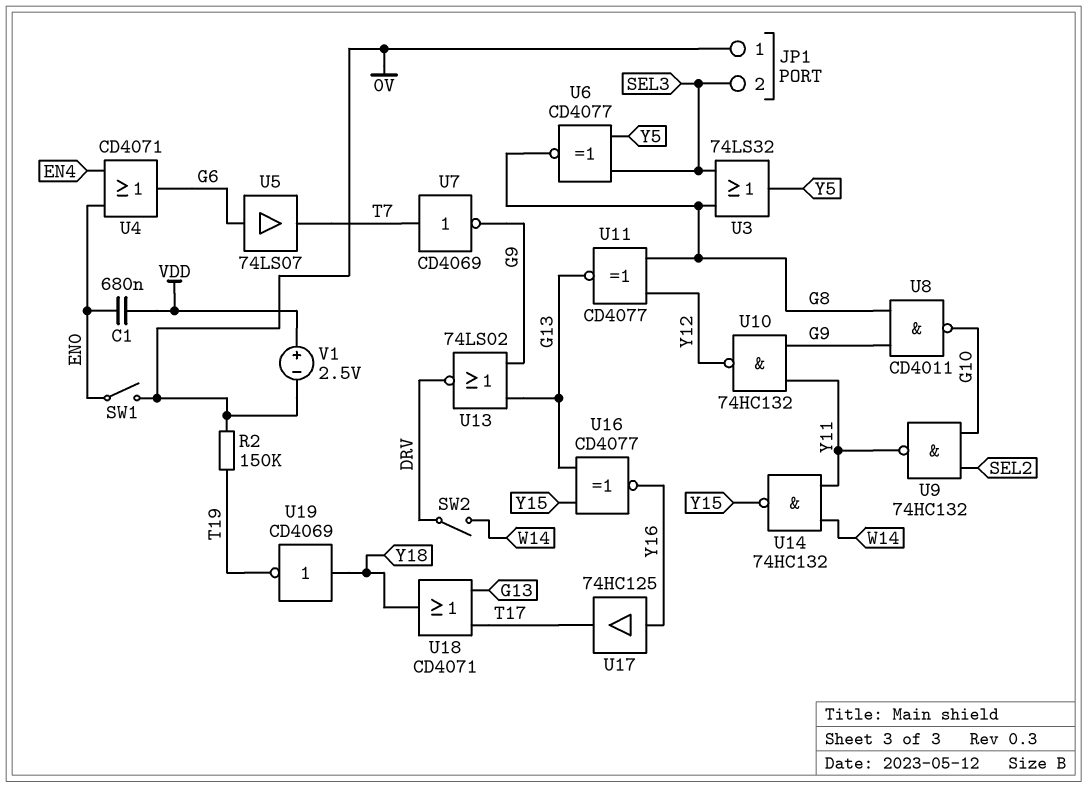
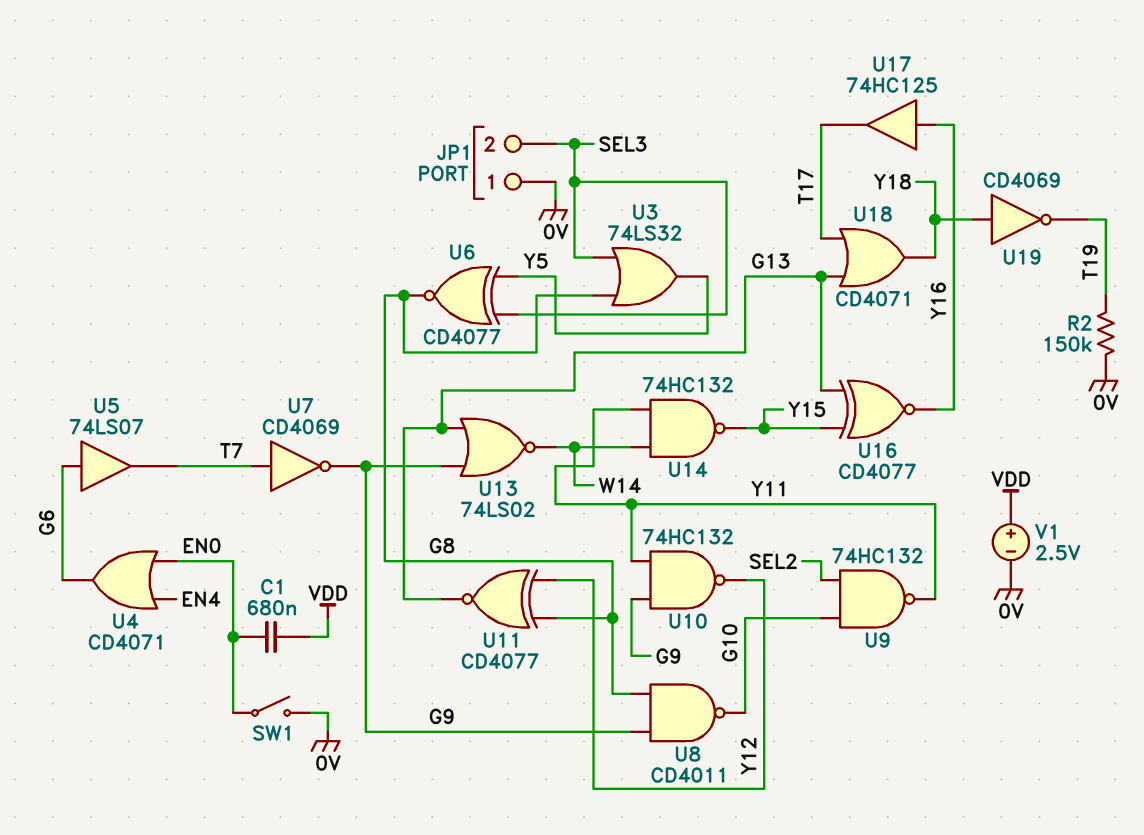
SW2: switch (DRV, W14) -> none
U13: NOR 74LS02 (in G9, in G13, out DRV) -> NOR 74LS02 (in G9, in G13, out W14)

